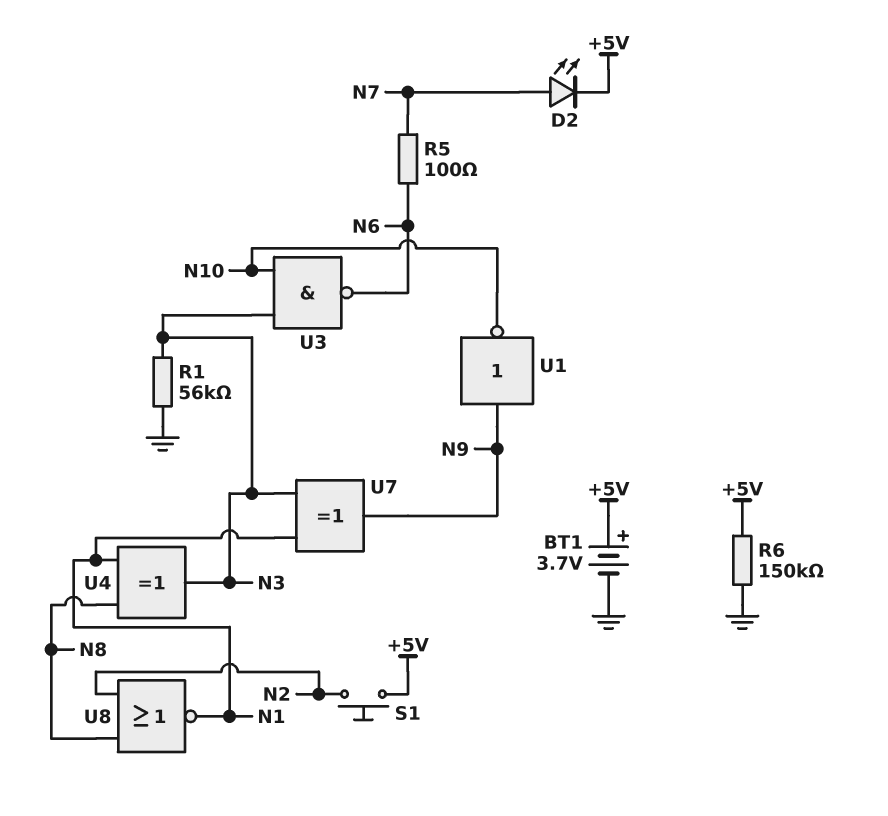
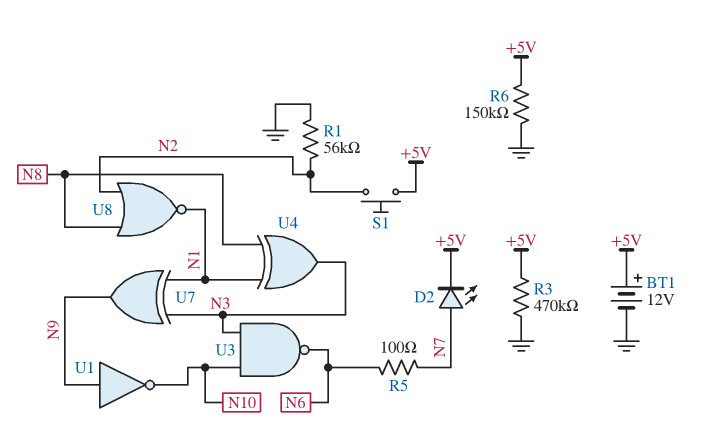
BT1: 3.7V (plus +5V, minus GND) -> 12V (plus +5V, minus GND)
R1: 56k (GND, N3) -> 56k (GND, N2)
R3: none -> 470k (+5V, GND)

